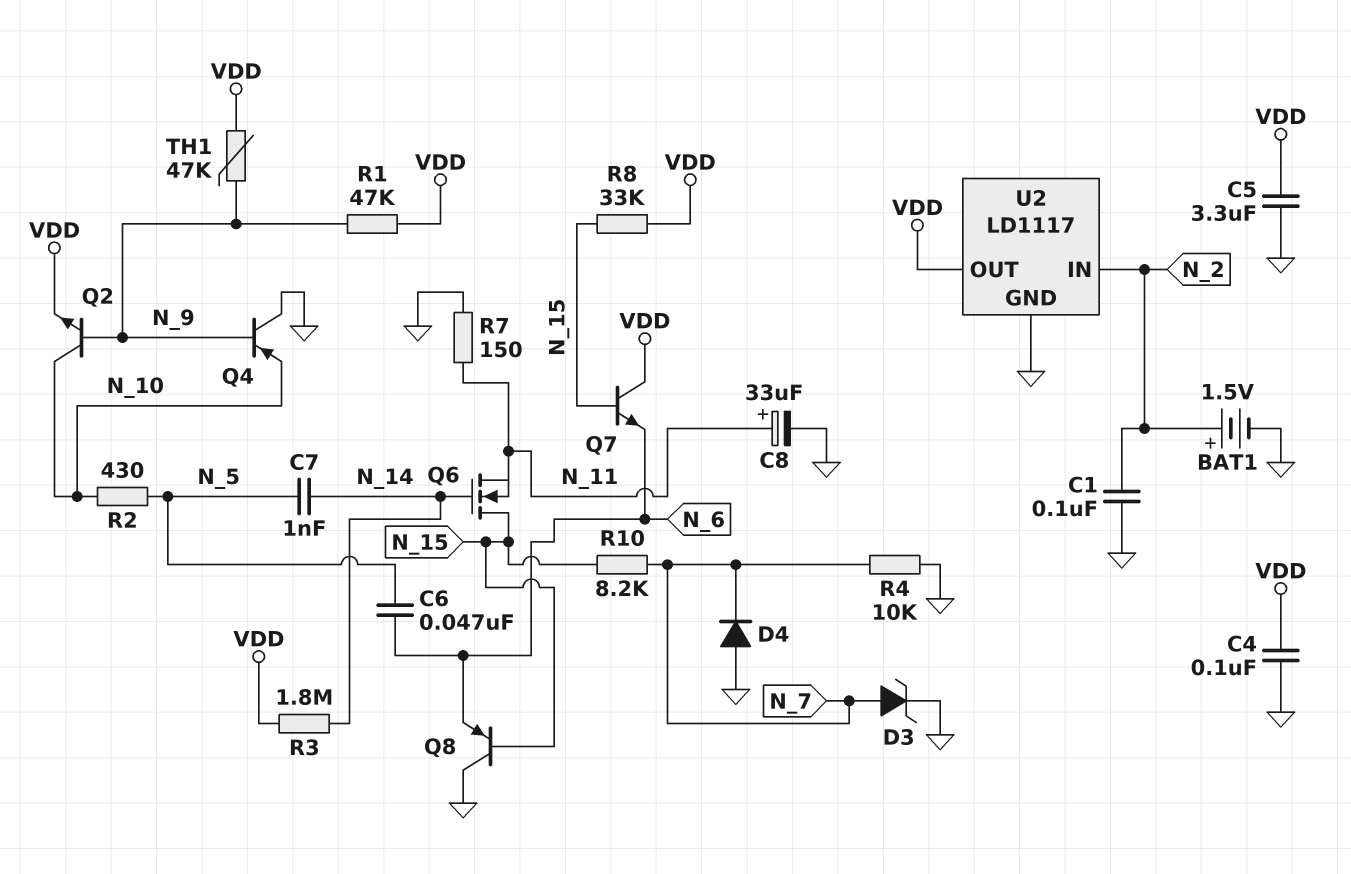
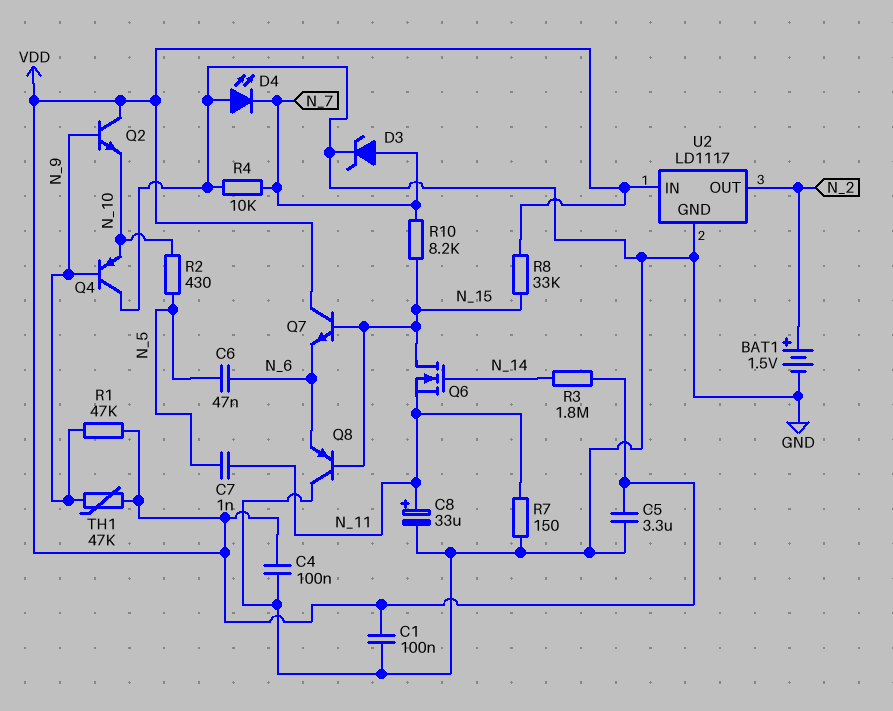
C1: 100nF (GND, N_2) -> 100nF (GND, VDD)
C7: 1nF (N_5, N_14) -> 1nF (N_5, N_11)
D4: diode (A GND, K N_7) -> LED (A GND, K N_7)
Q2: NPN (B N_9, C N_10, E VDD) -> NPN (B N_9, C VDD, E N_10)
U2 pin IN: N_2 -> VDD
U2 pin OUT: VDD -> N_2

